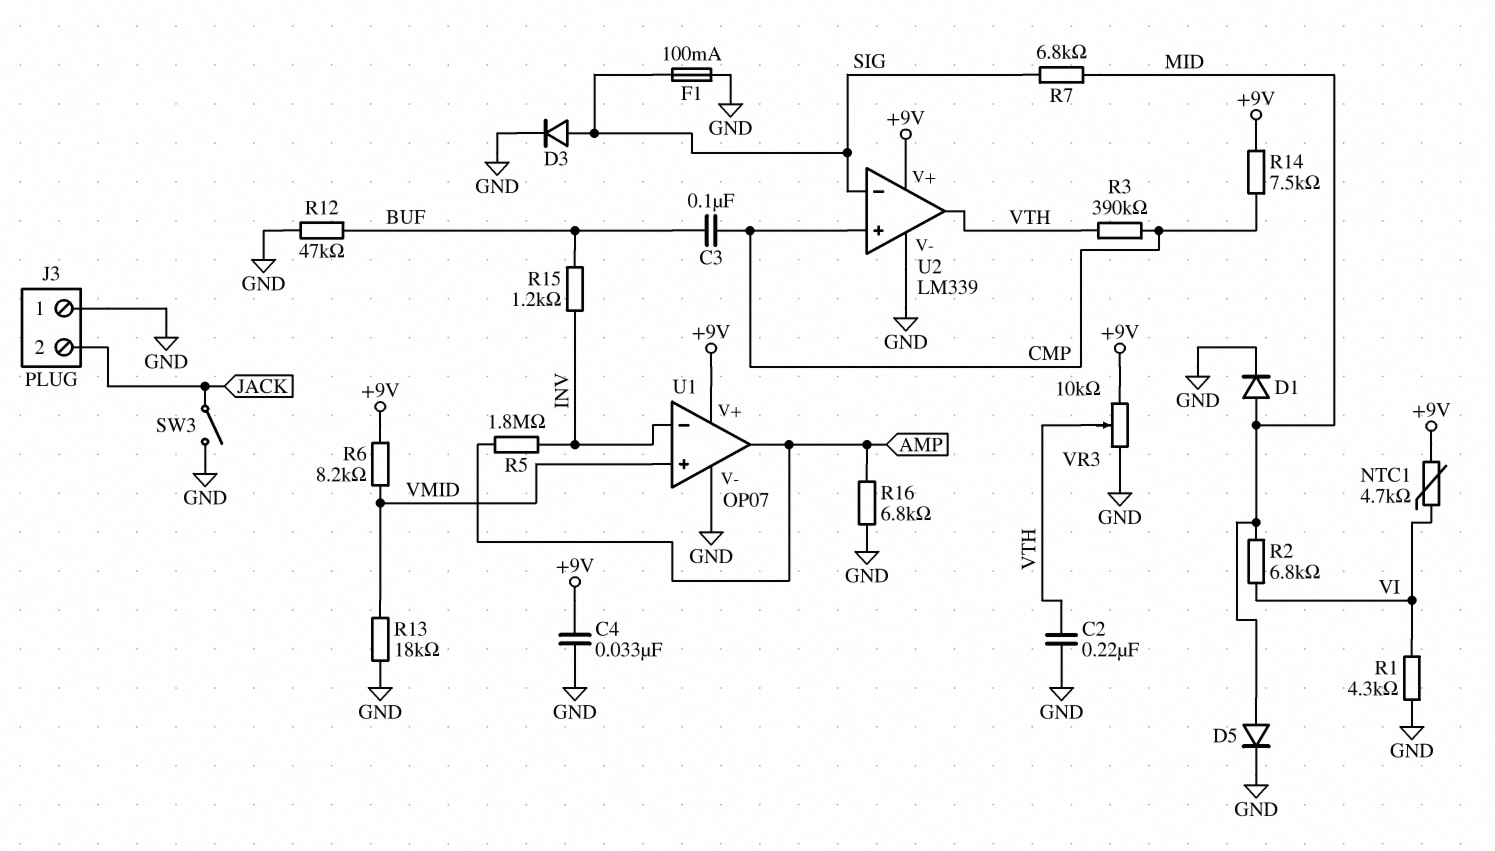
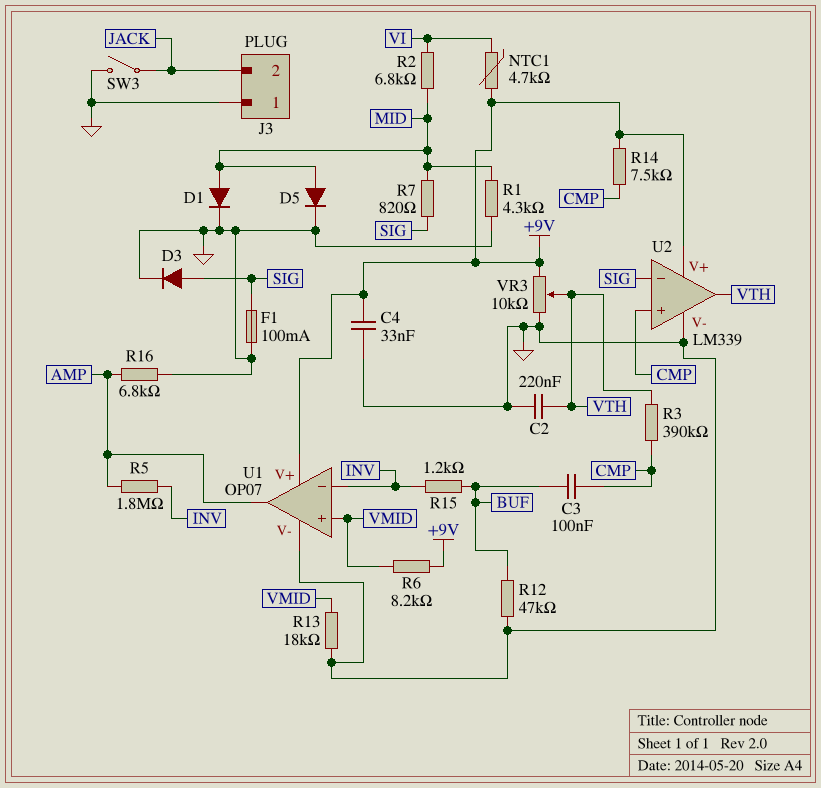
R1: 4.3k (GND, VI) -> 4.3k (GND, MID)
R7: 6.8k (MID, SIG) -> 820 (MID, SIG)

